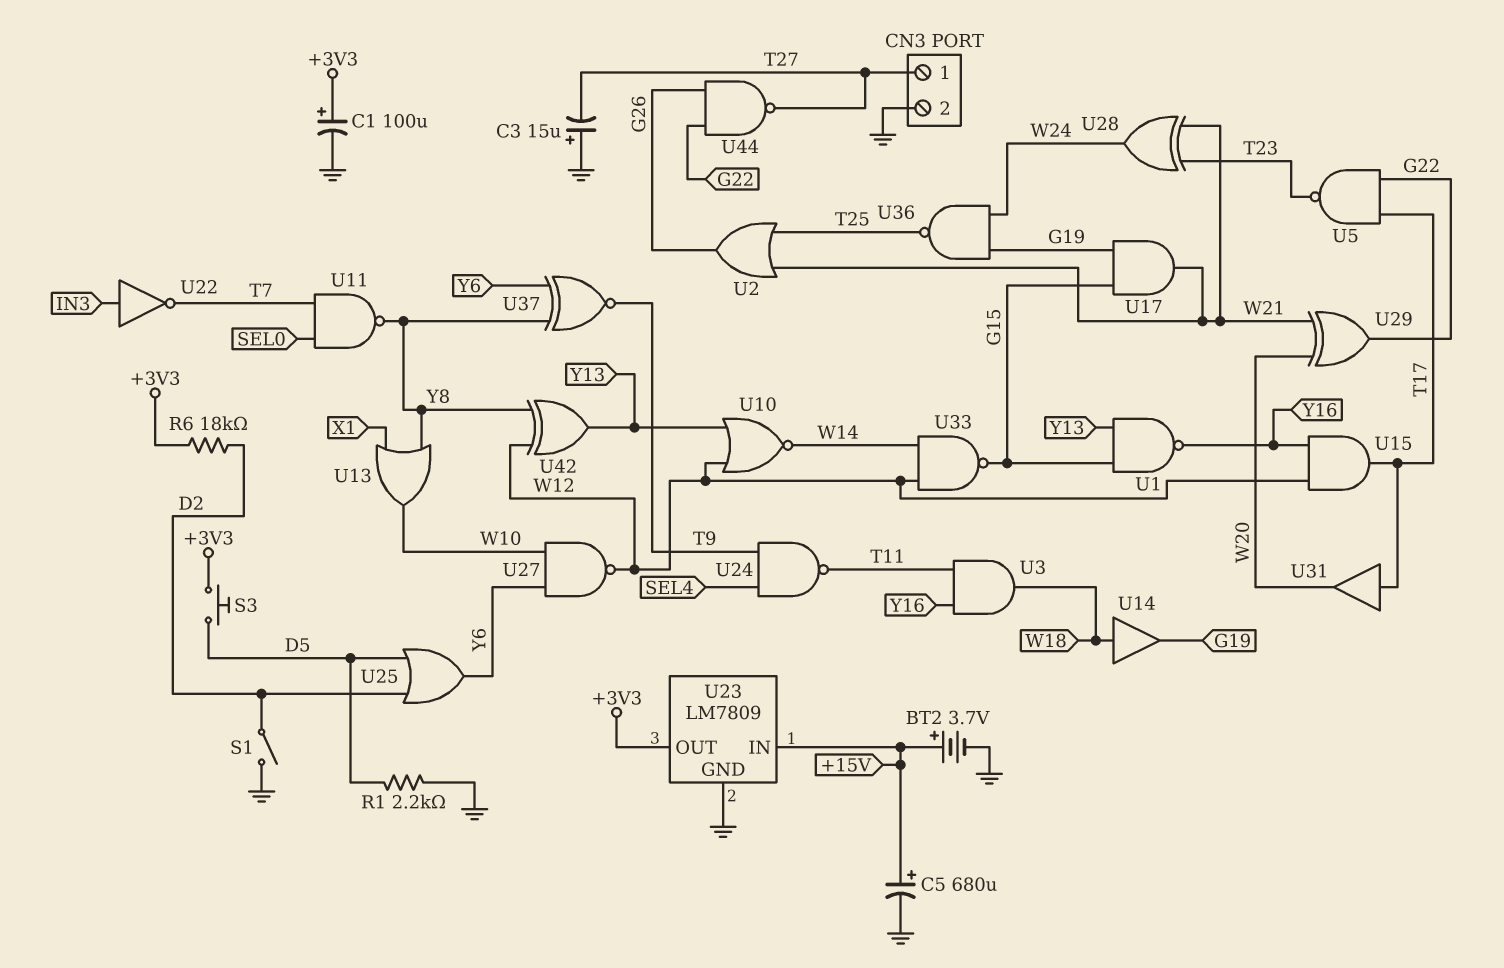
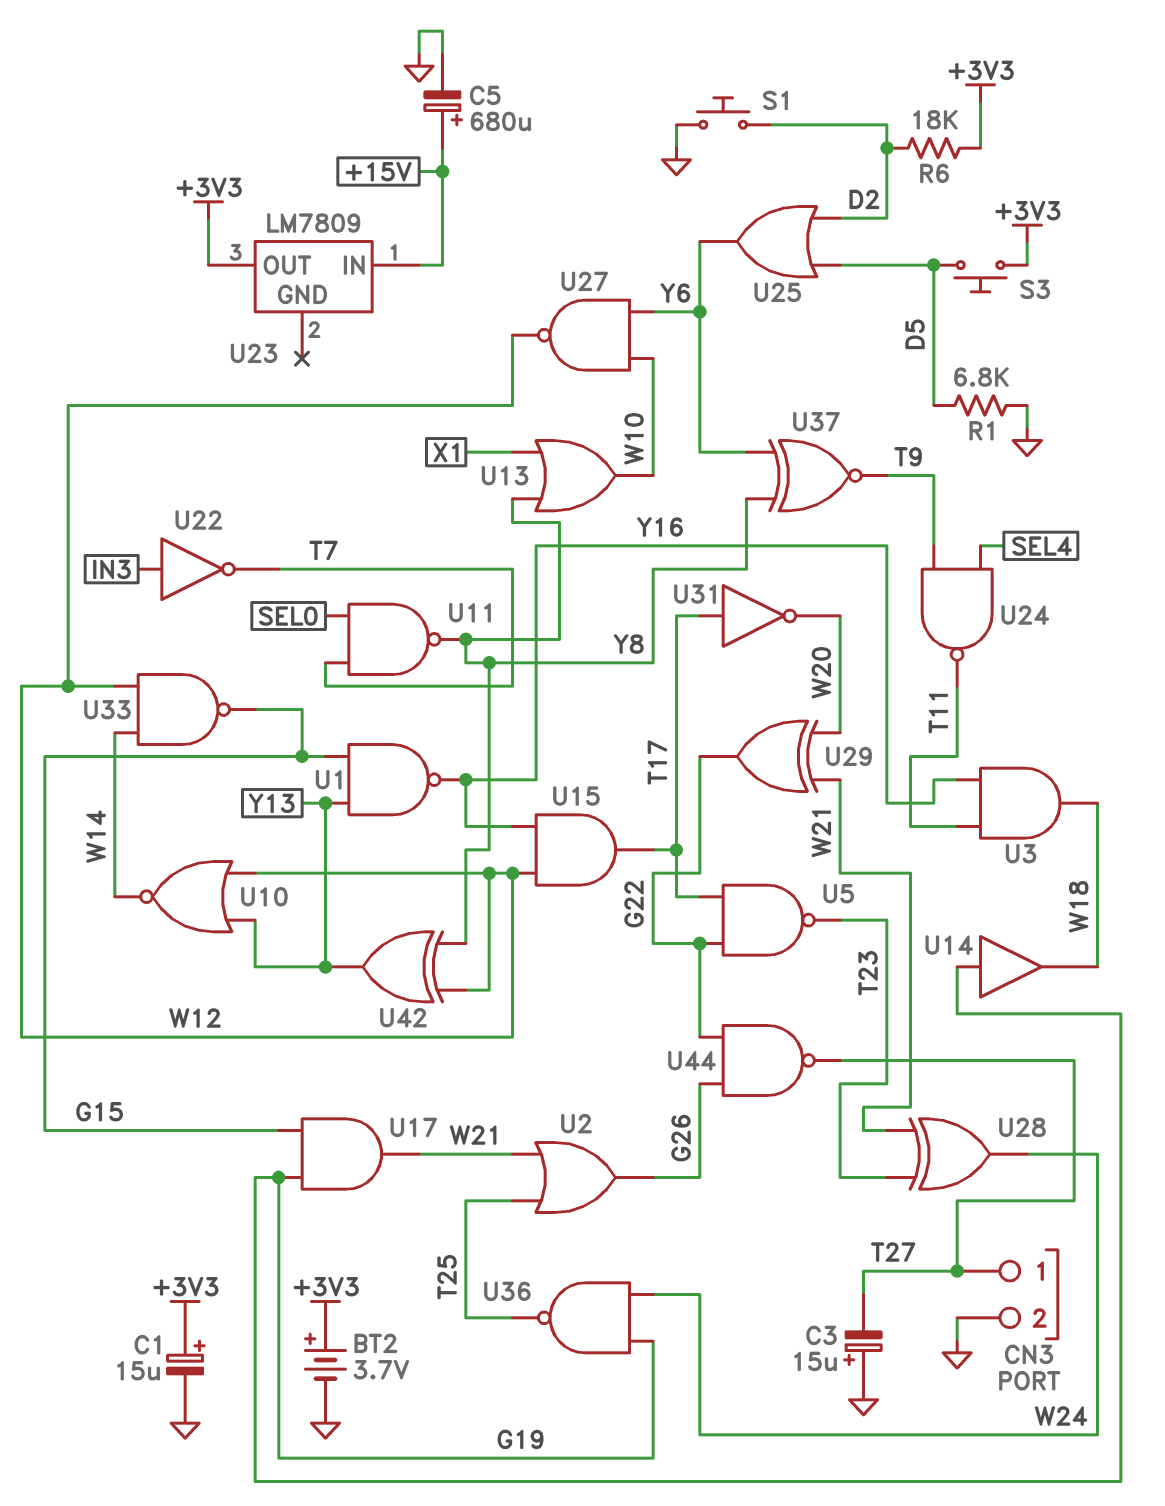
BT2: 3.7V (plus +15V, minus GND) -> 3.7V (plus +3V3, minus GND)
C1: 100uF (plus +3V3, minus GND) -> 15uF (plus +3V3, minus GND)
R1: 2.2k (D5, GND) -> 6.8k (D5, GND)
S1: switch (D2, GND) -> button (D2, GND)
U14: buffer (in W18, out G19) -> buffer (in G19, out W18)
U23 pin GND: GND -> none
U31: buffer (in T17, out W20) -> NOT (in T17, out W20)

